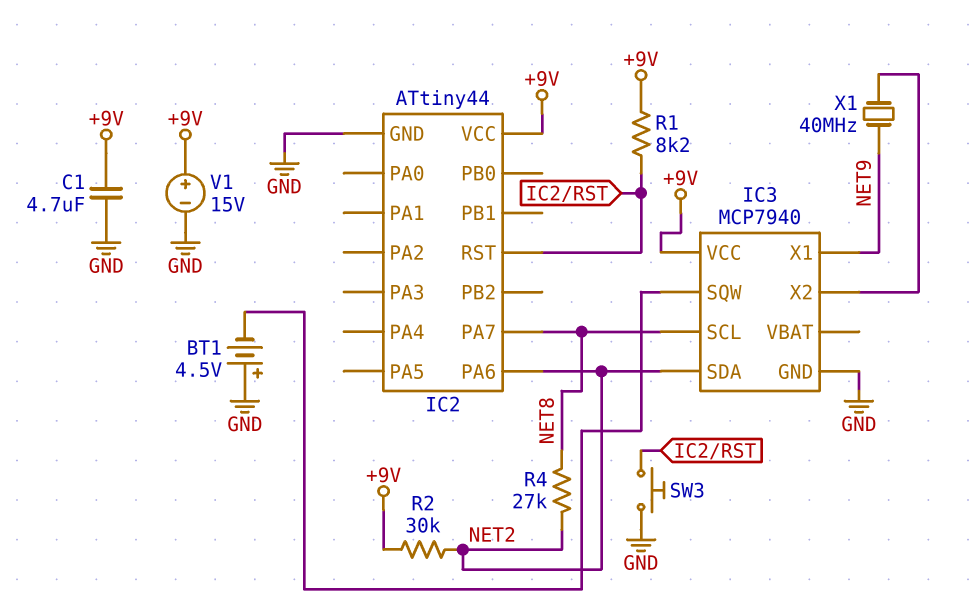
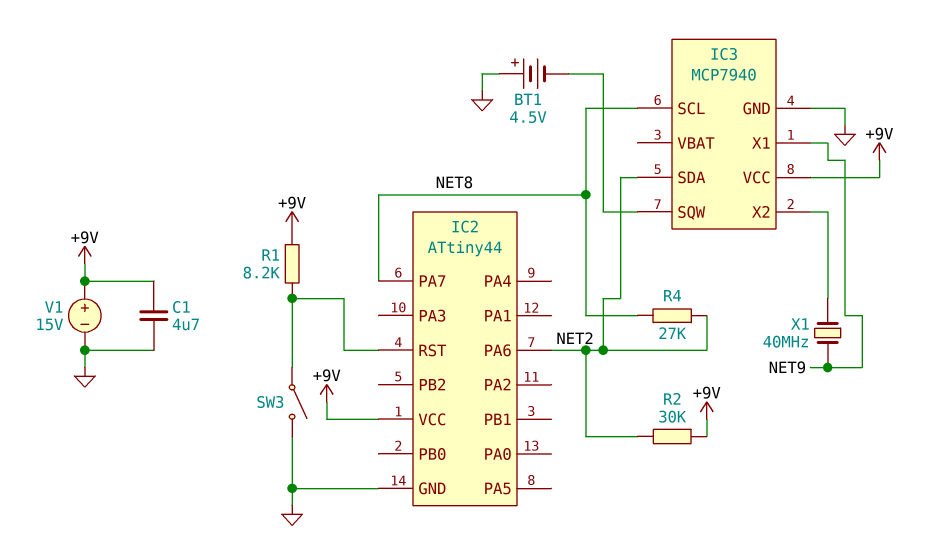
SW3: button (GND, IC2/RST) -> switch (GND, IC2/RST)

